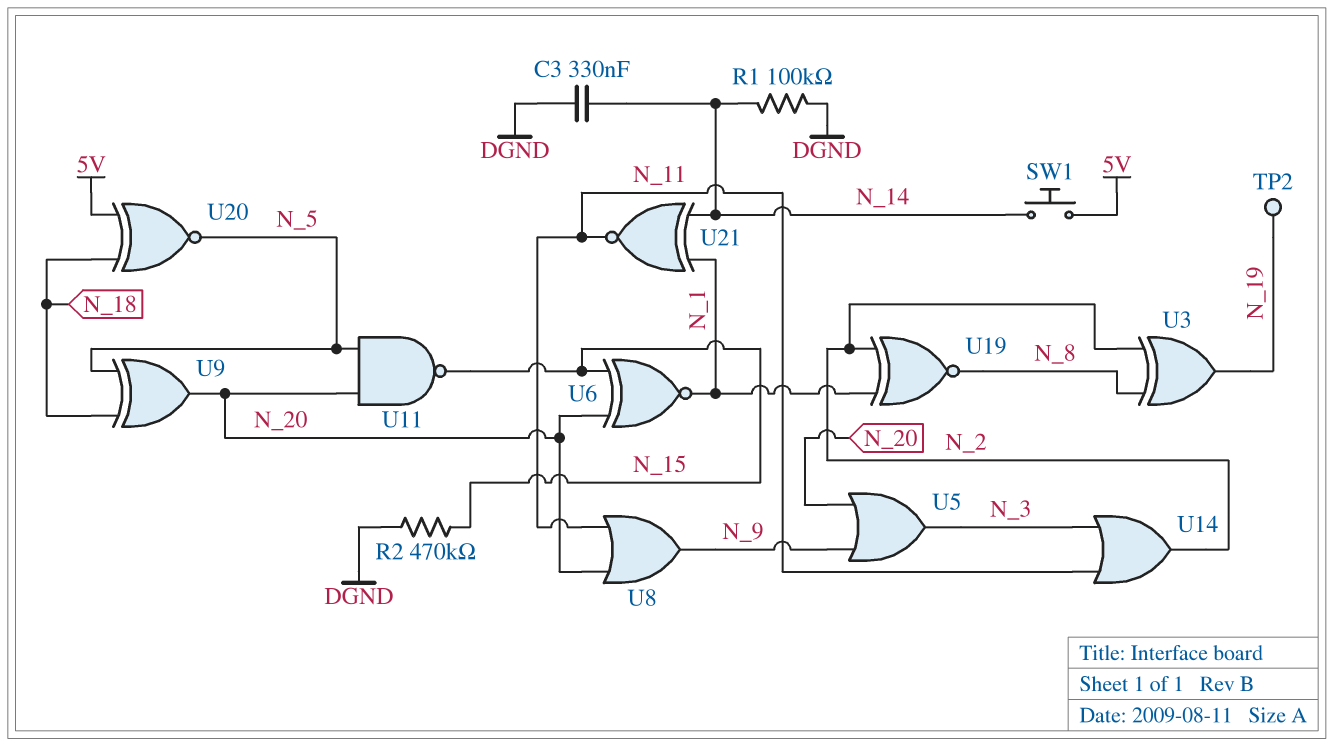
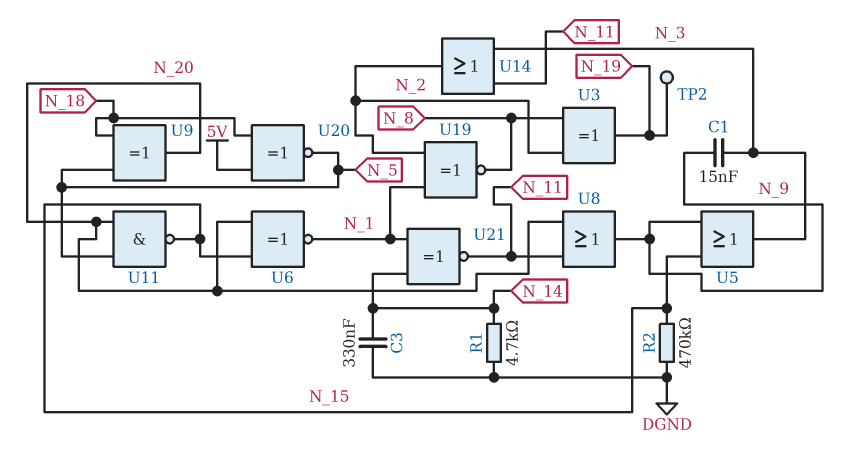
C1: none -> 15nF (N_3, N_9)
R1: 100k (DGND, N_14) -> 4.7k (DGND, N_14)
SW1: button (5V, N_14) -> none
U5: OR (in N_9, in N_20, out N_3) -> OR (in N_9, in N_15, out N_3)

